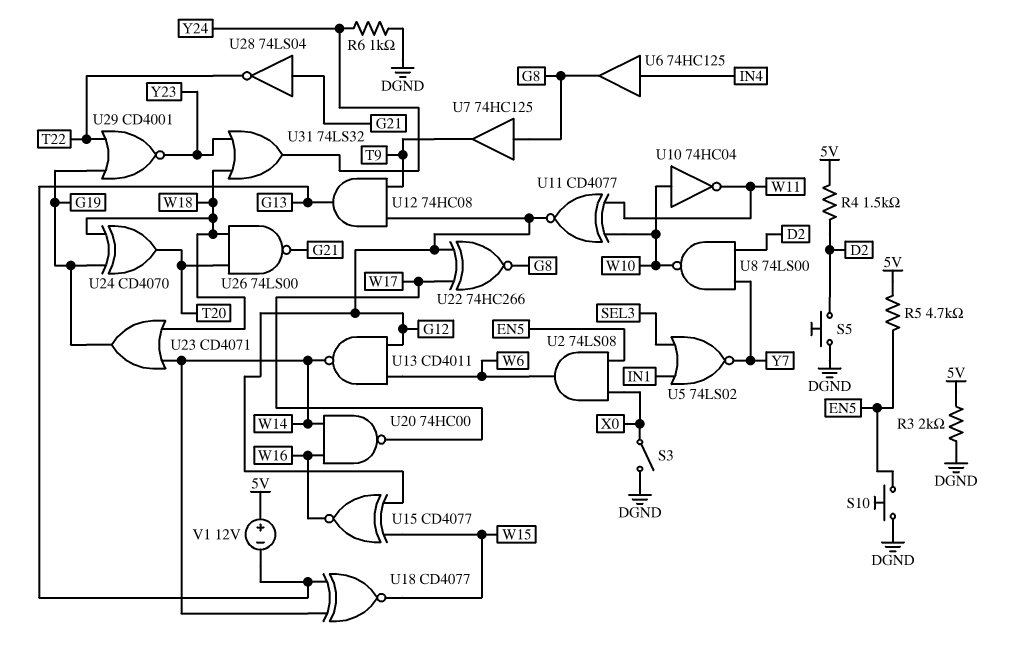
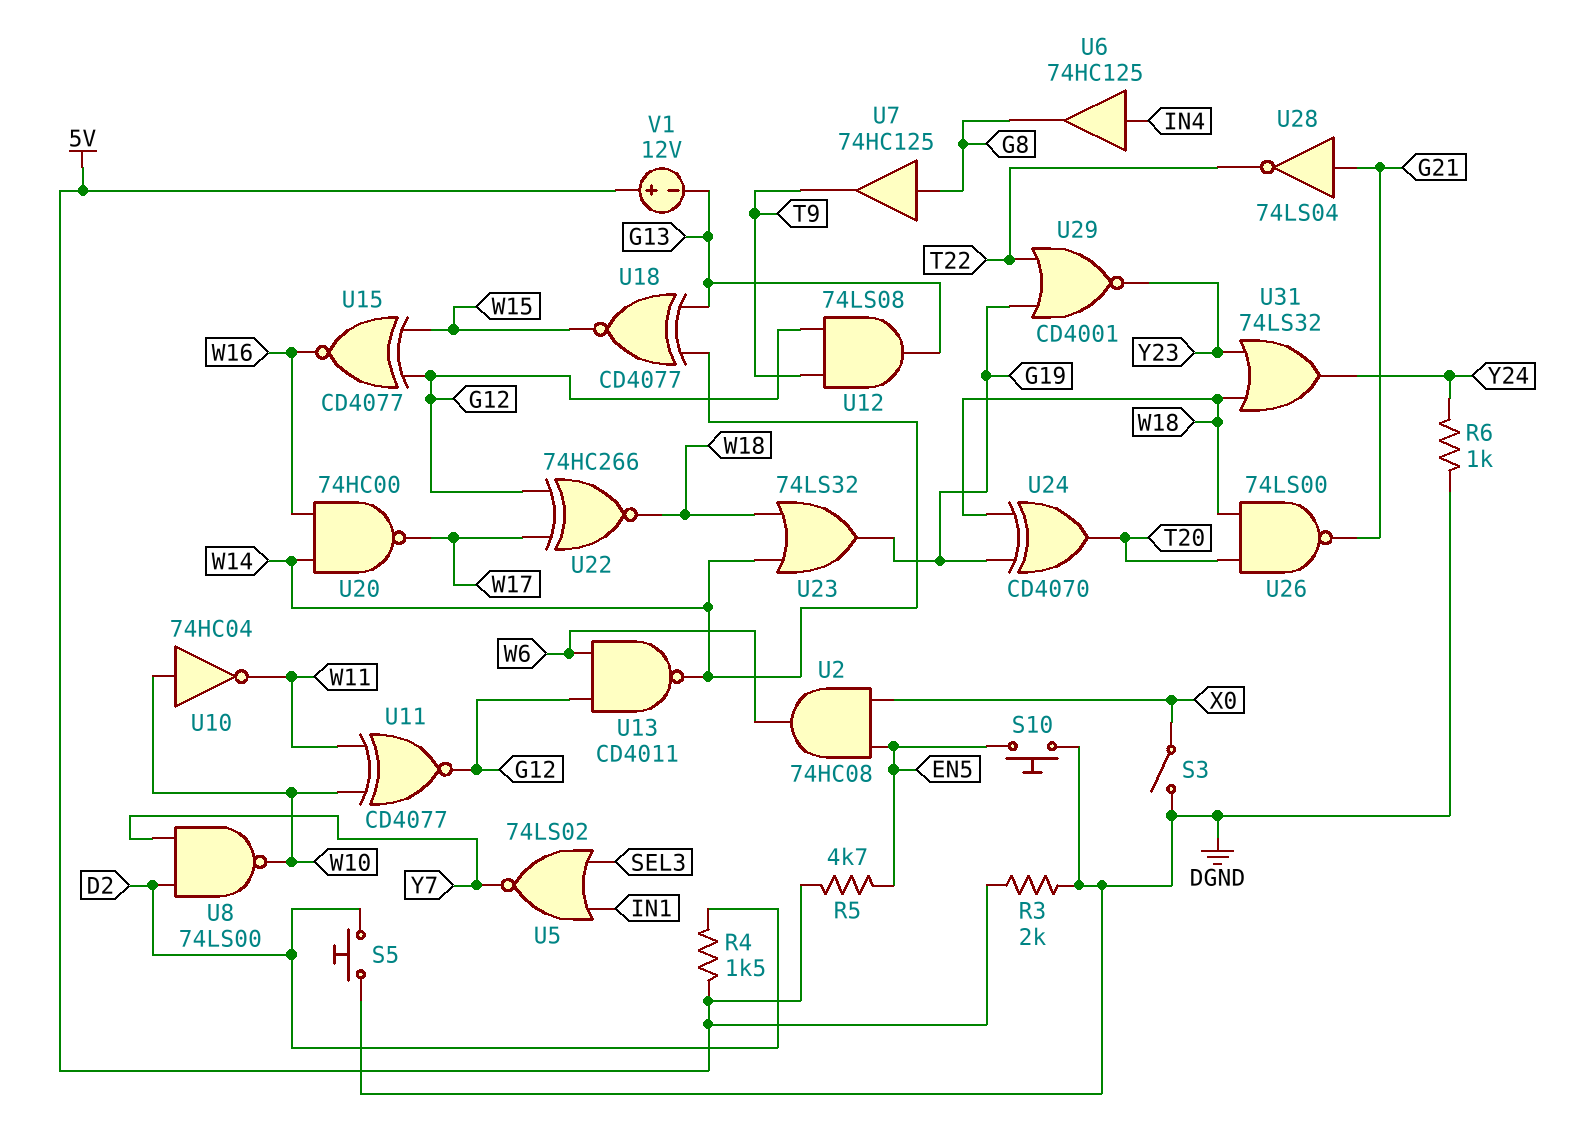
U2: AND 74LS08 (in EN5, in X0, out W6) -> AND 74HC08 (in EN5, in X0, out W6)
U12: AND 74HC08 (in G12, in T9, out G13) -> AND 74LS08 (in G12, in T9, out G13)
U22: XNOR 74HC266 (in G12, in W17, out G8) -> XNOR 74HC266 (in G12, in W17, out W18)
U23: OR CD4071 (in W14, in W18, out G19) -> OR 74LS32 (in W14, in W18, out G19)

